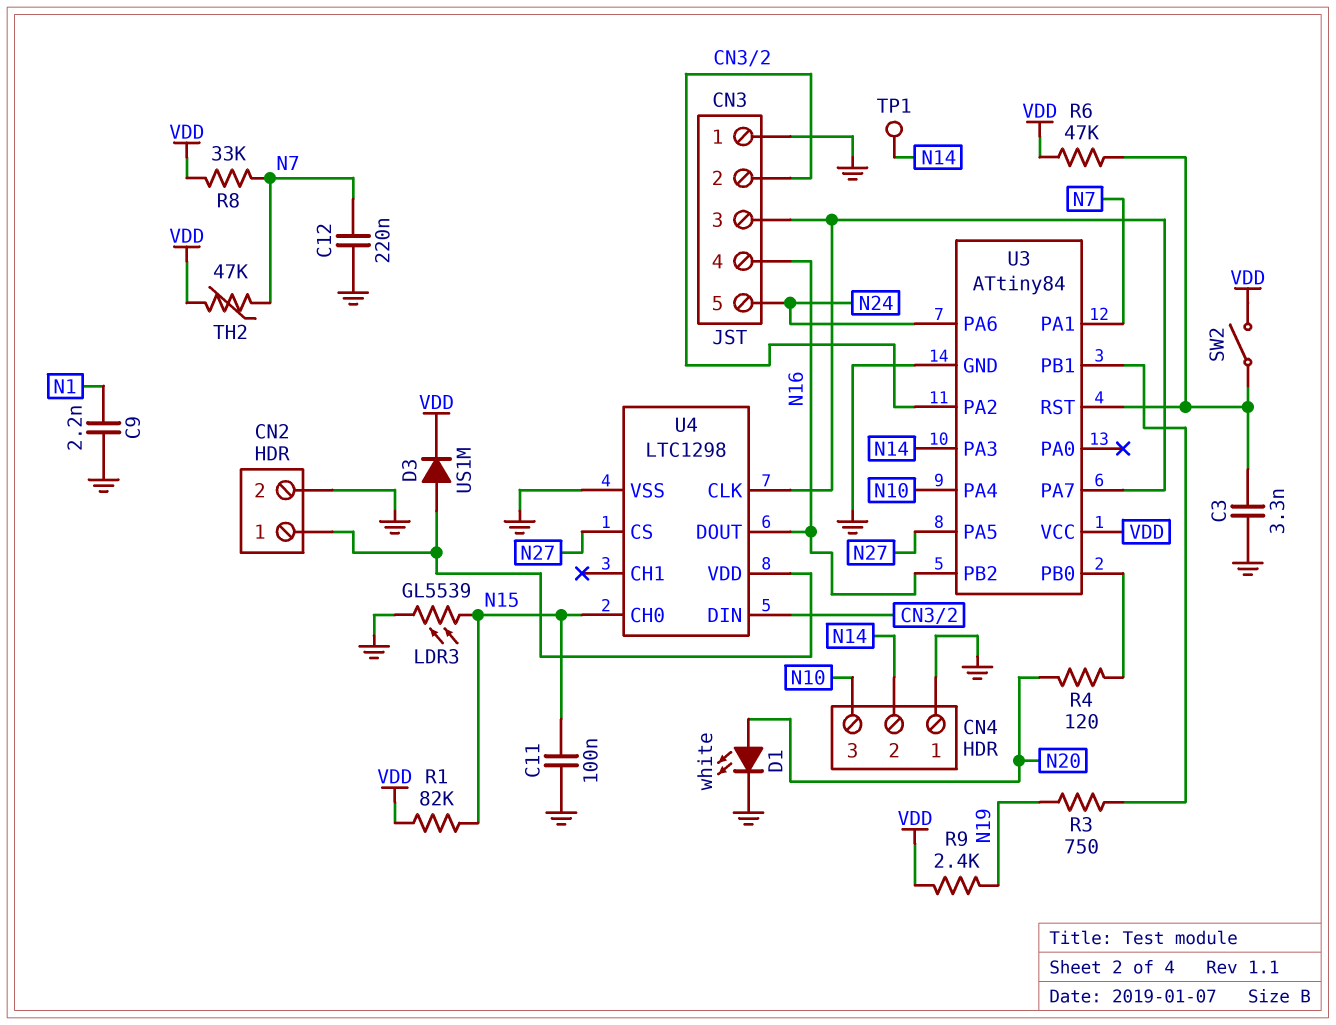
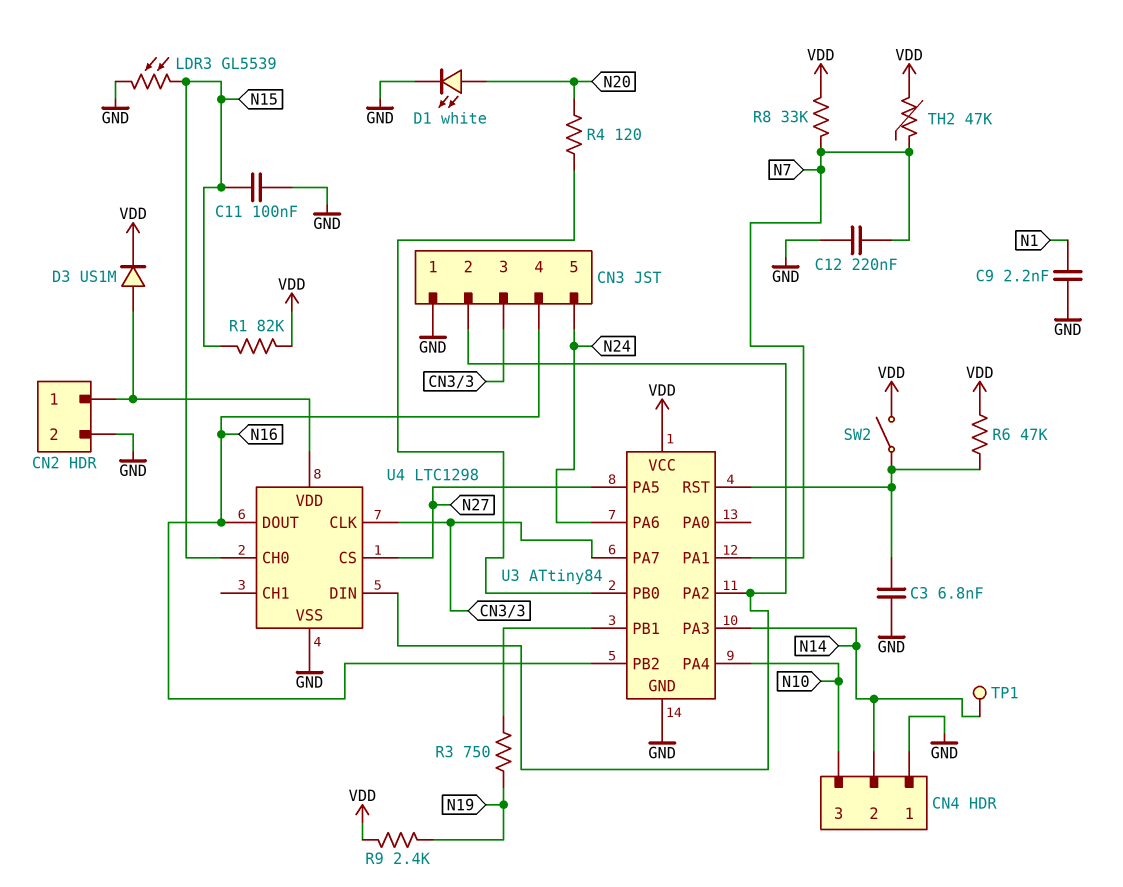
C3: 3.3nF (GND, U3/RST) -> 6.8nF (GND, U3/RST)

